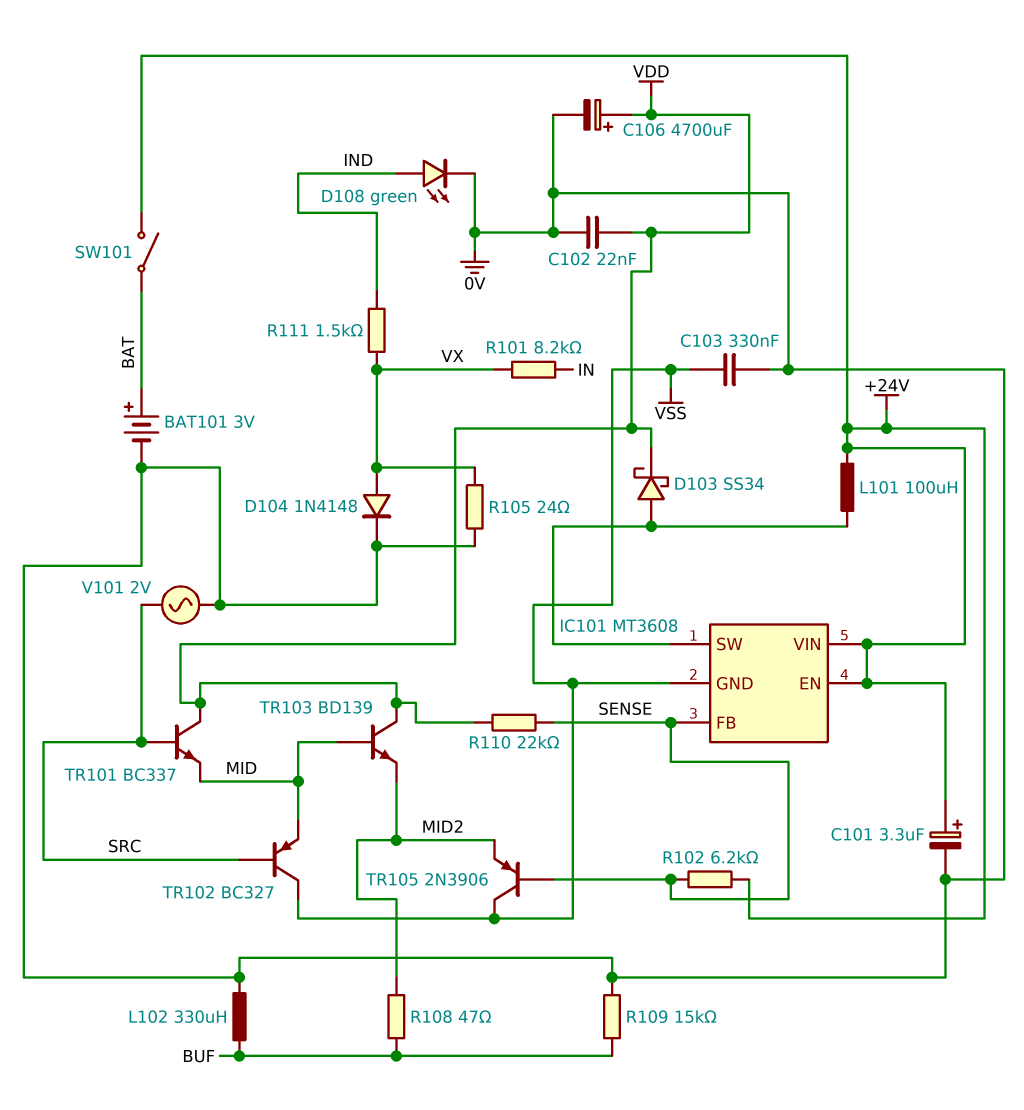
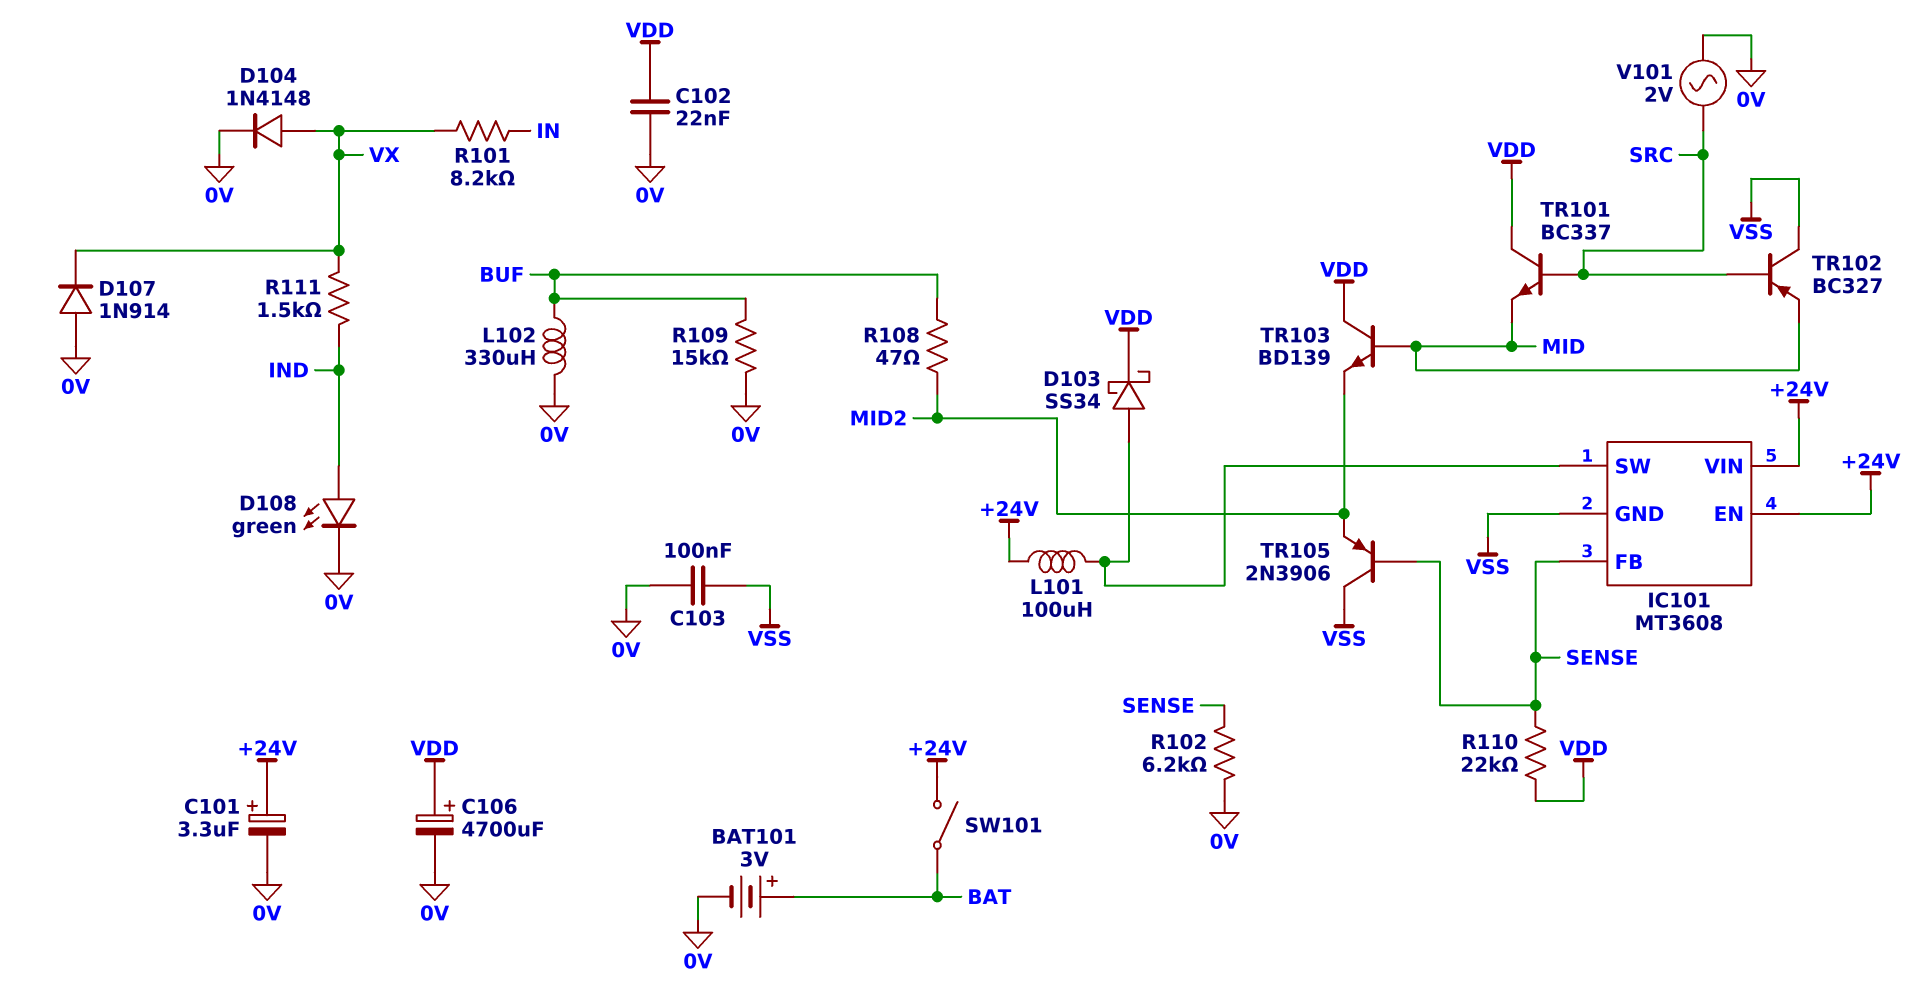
C103: 330nF (0V, VSS) -> 100nF (0V, VSS)
D107: none -> diode 1N914 (A 0V, K VX)
R102: 6.2k (+24V, SENSE) -> 6.2k (0V, SENSE)
R105: 24 (0V, VX) -> none

